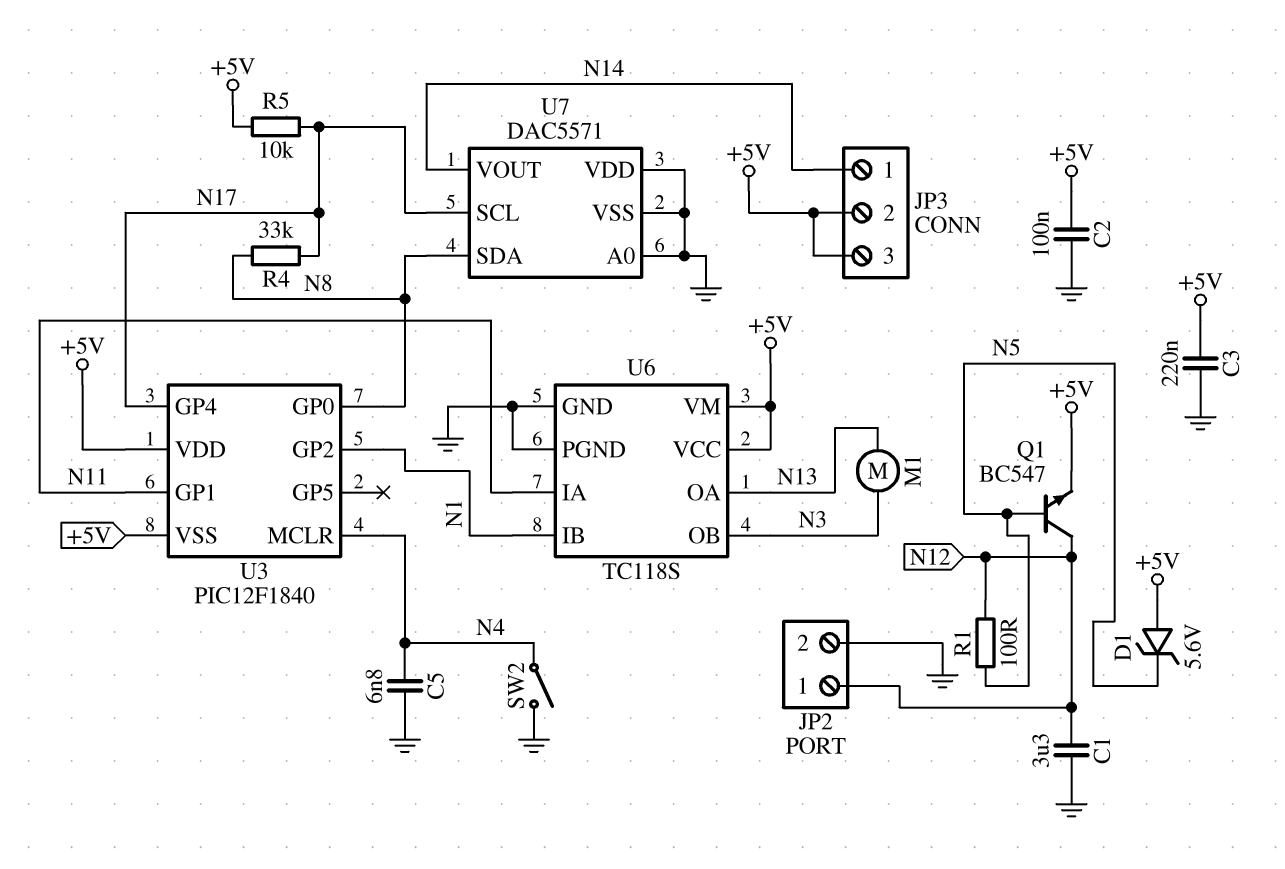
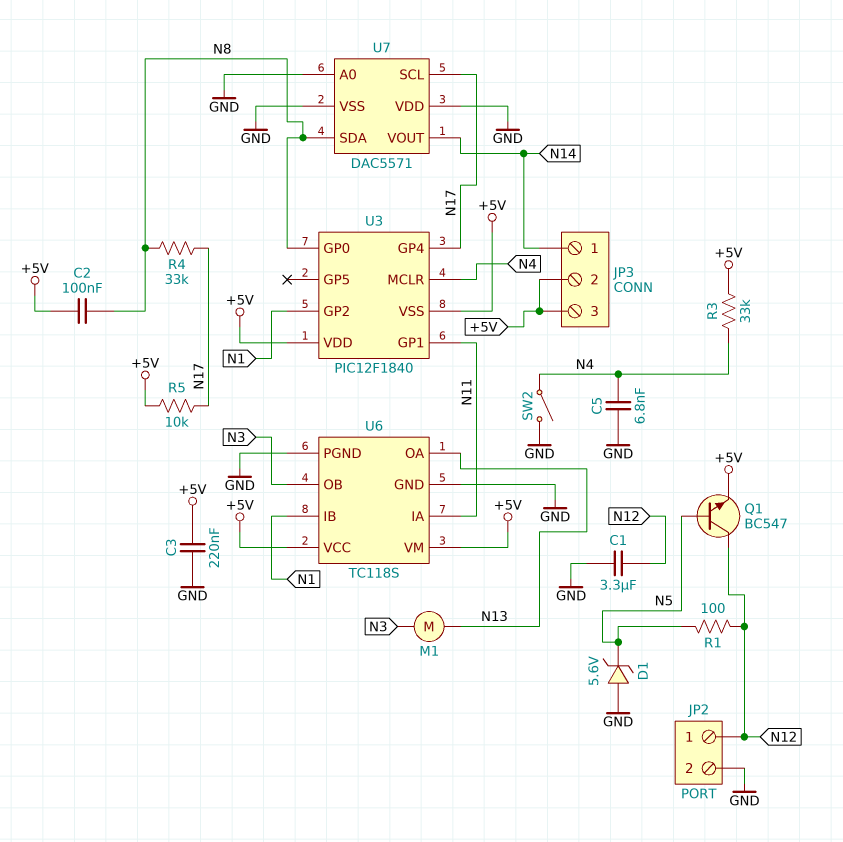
C2: 100nF (+5V, GND) -> 100nF (+5V, N8)
D1: zener 5.6V (A +5V, K N5) -> zener 5.6V (A GND, K N5)
R3: none -> 33k (+5V, N4)

